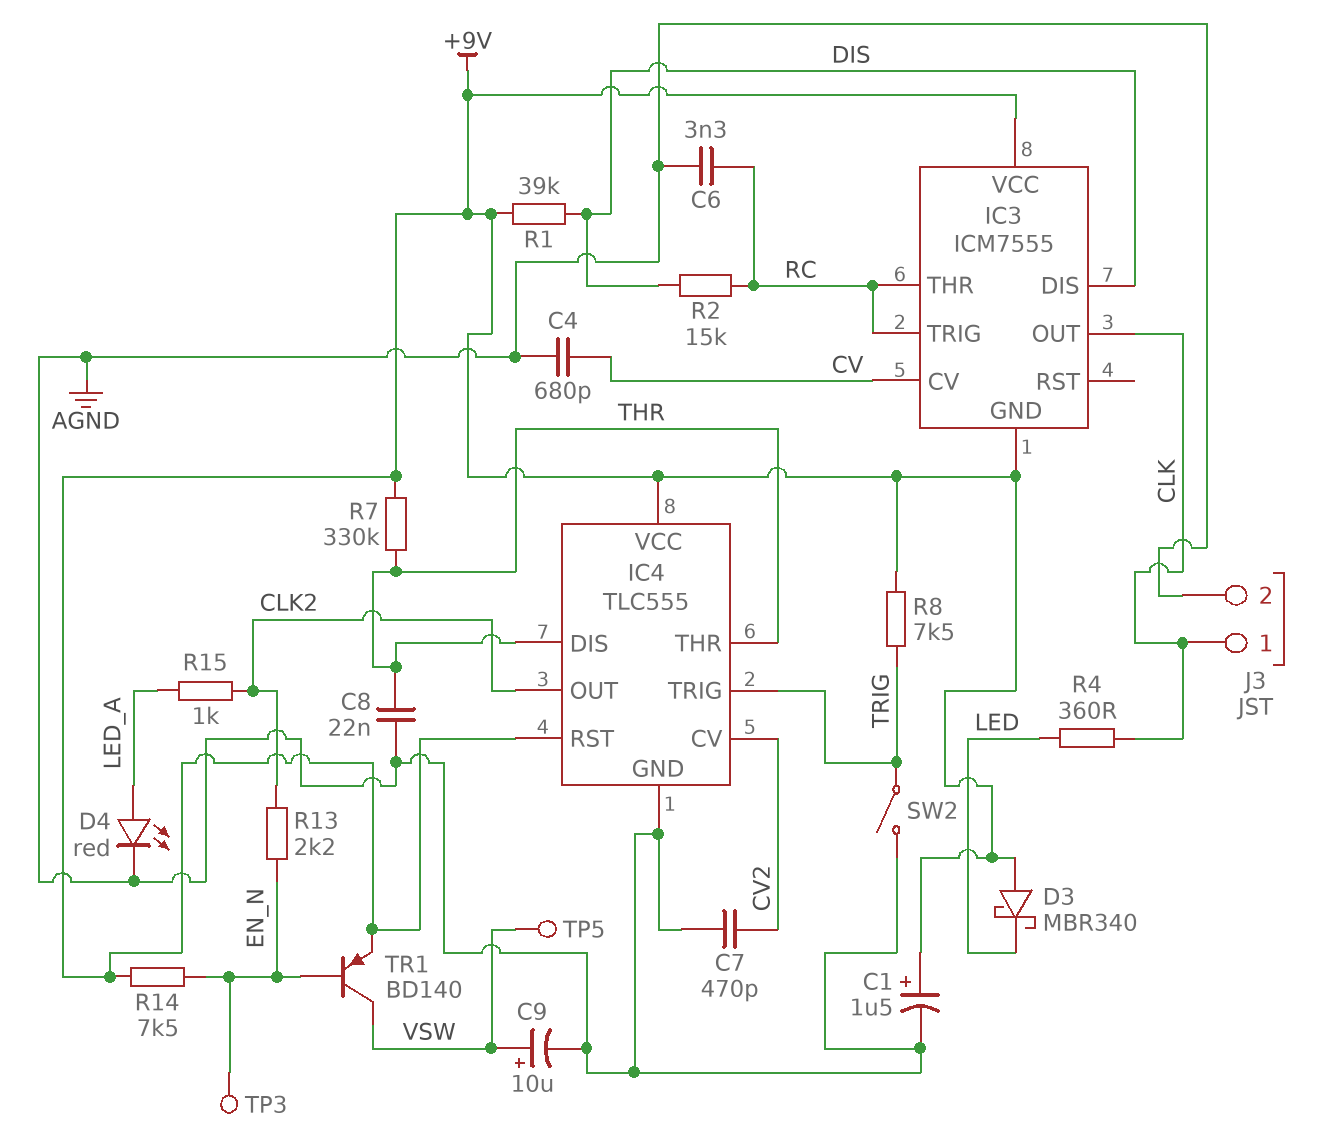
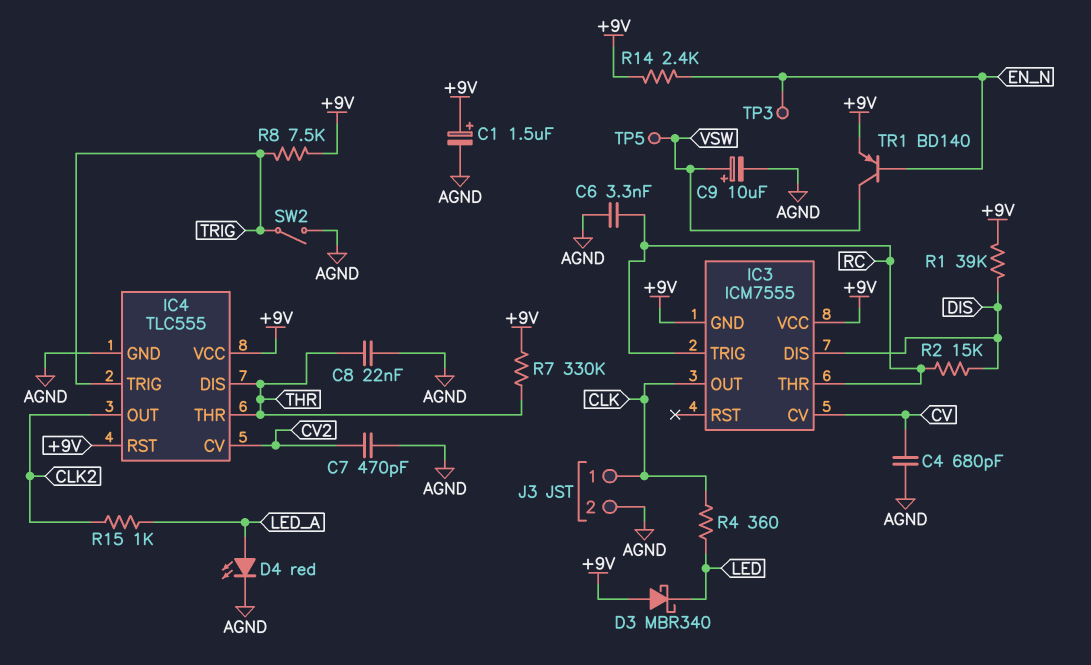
R13: 2.2k (CLK2, EN_N) -> none
R14: 7.5k (+9V, EN_N) -> 2.4k (+9V, EN_N)

